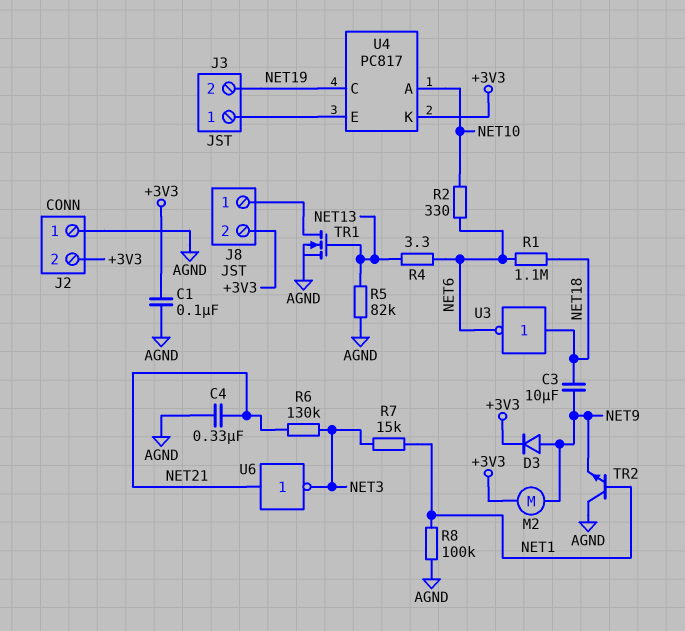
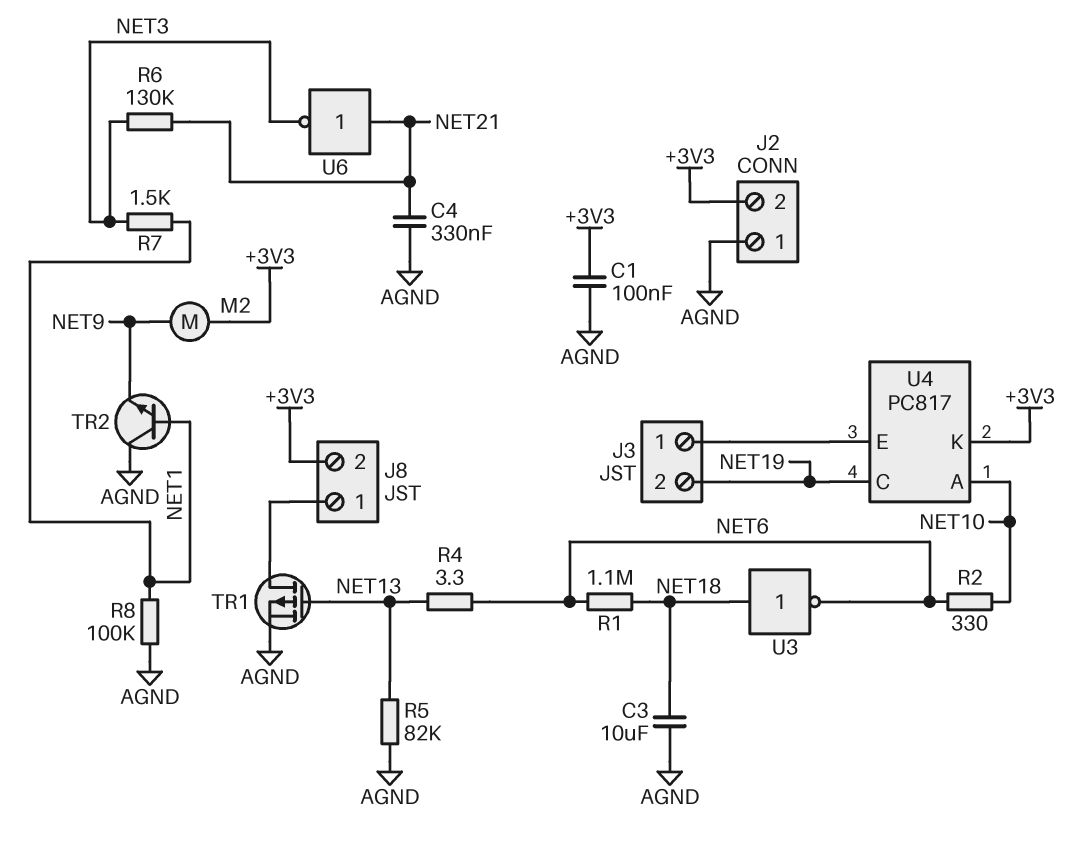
C3: 10uF (NET9, NET18) -> 10uF (AGND, NET18)
D3: diode (A NET9, K +3V3) -> none
R7: 15k (NET1, NET3) -> 1.5k (NET1, NET3)
TR1: NMOS (G NET13, D J8/1, S AGND) -> PMOS (G NET13, D J8/1, S AGND)

